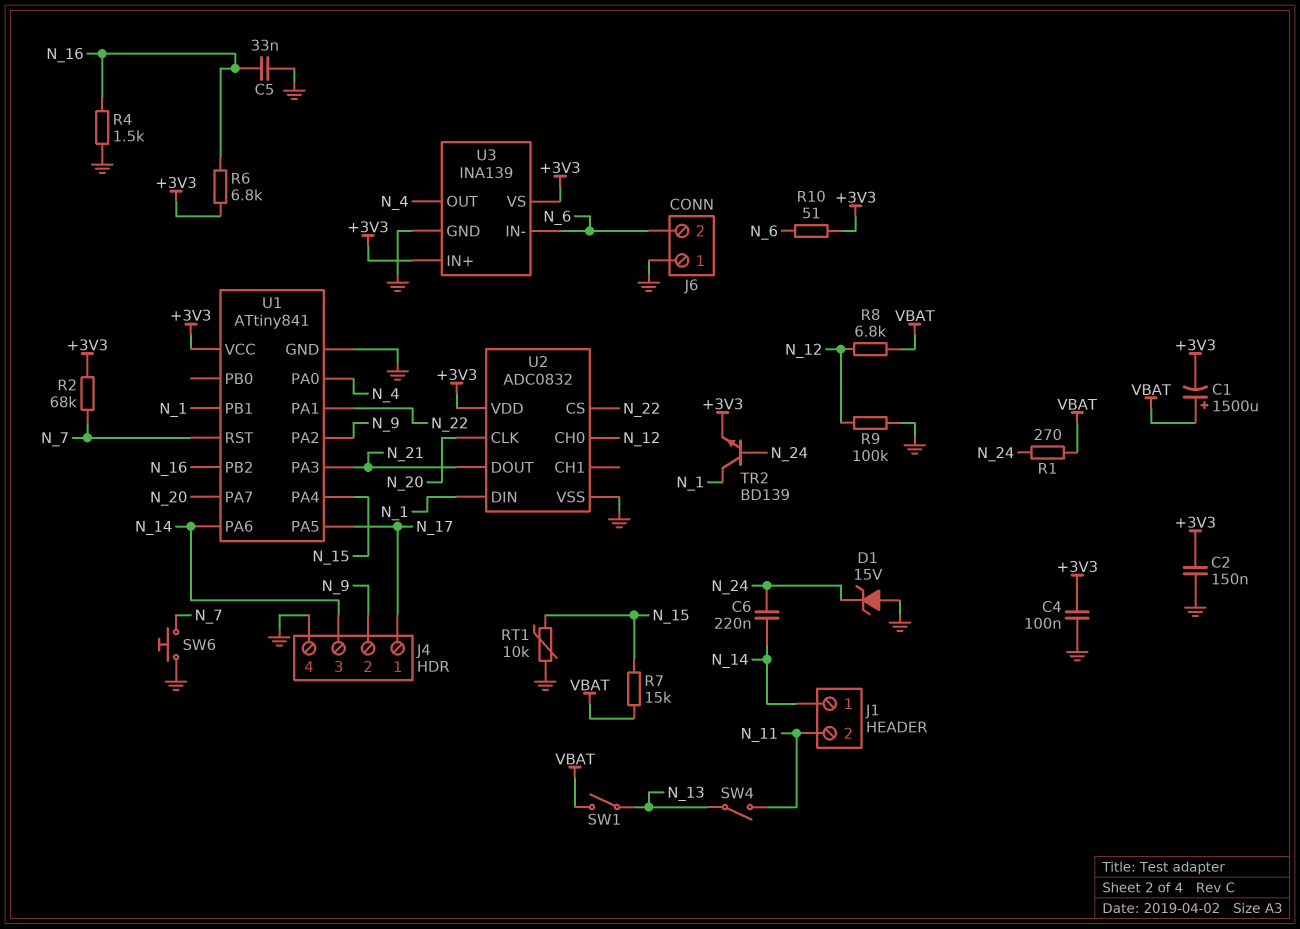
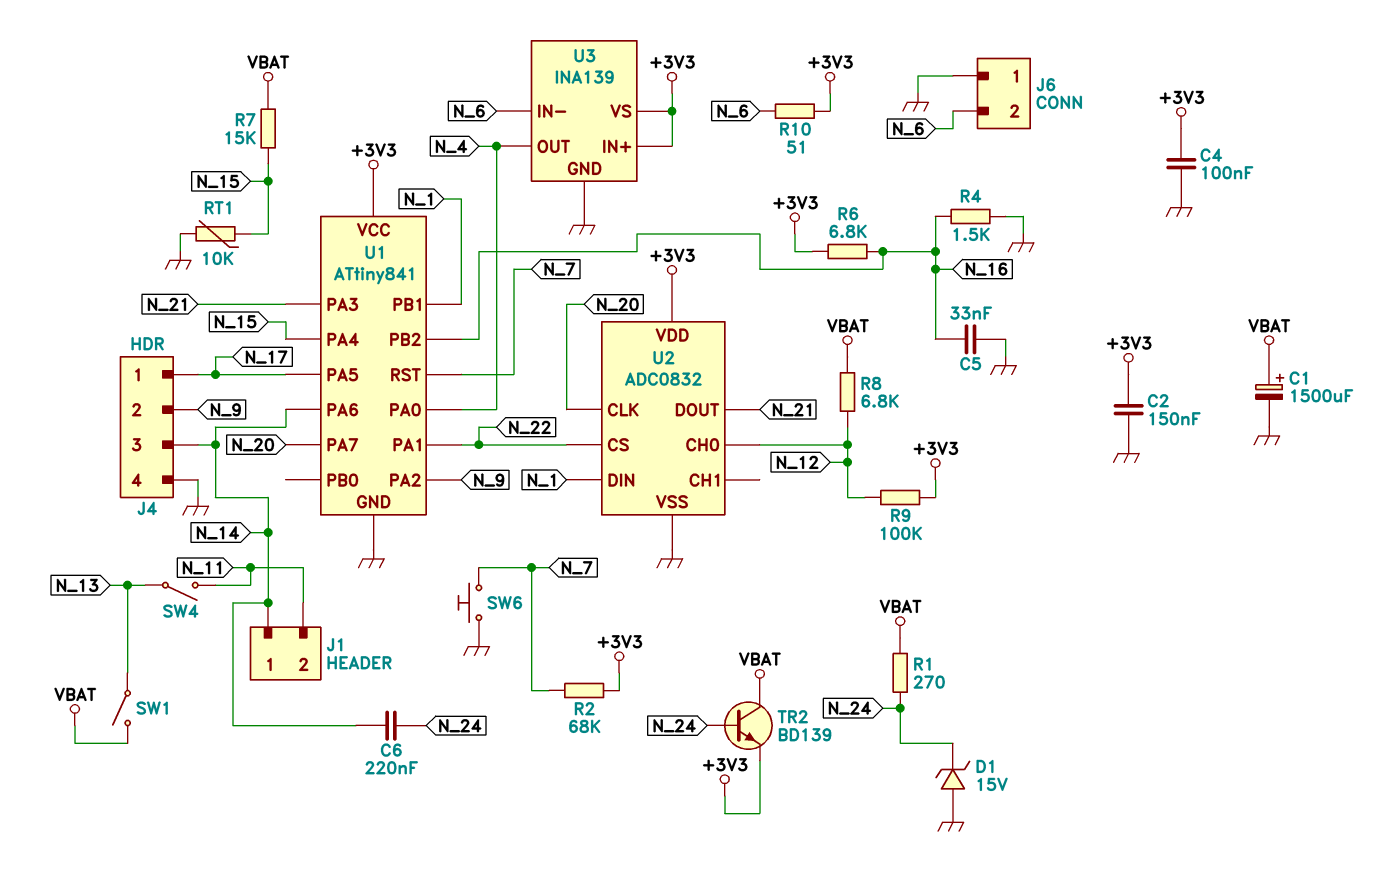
C1: 1500uF (plus VBAT, minus +3V3) -> 1500uF (plus VBAT, minus GND)
R9: 100k (GND, N_12) -> 100k (+3V3, N_12)
TR2: NPN BD139 (B N_24, C N_1, E +3V3) -> NPN BD139 (B N_24, C VBAT, E +3V3)

